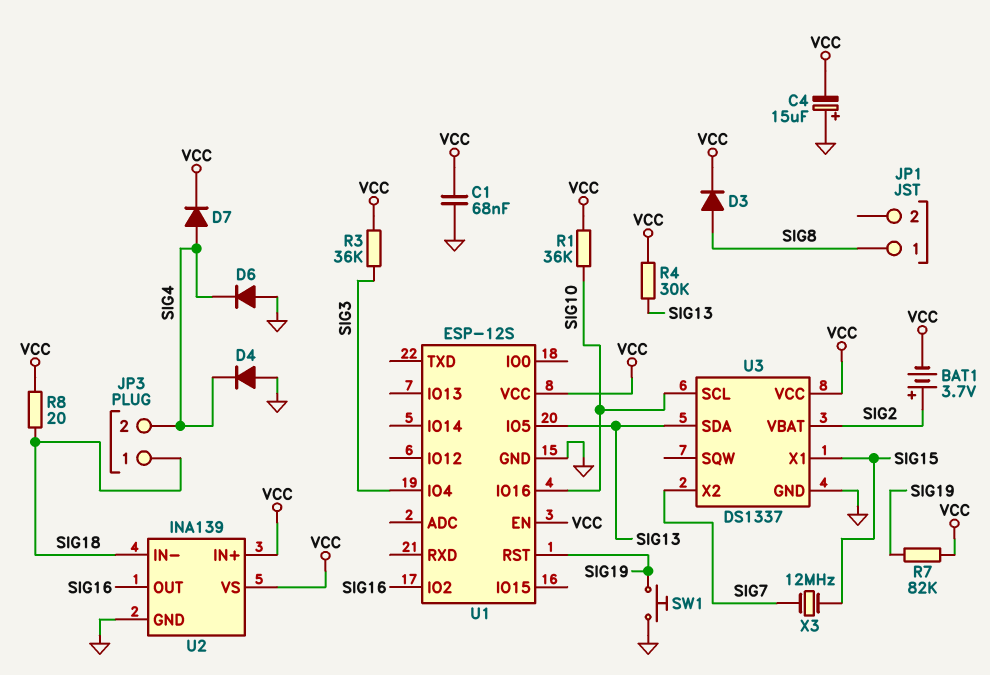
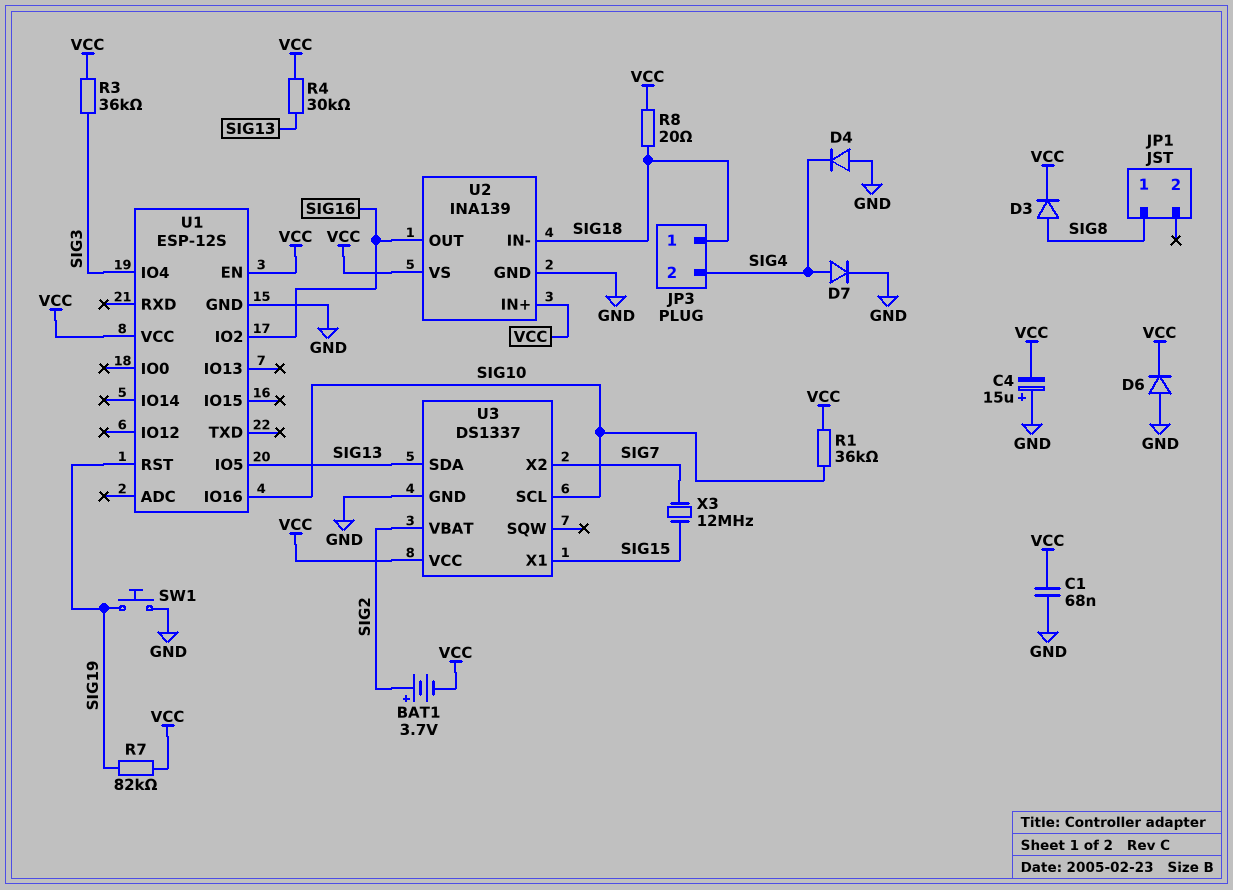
D6: diode (A GND, K SIG4) -> diode (A GND, K VCC)
D7: diode (A SIG4, K VCC) -> diode (A SIG4, K GND)

